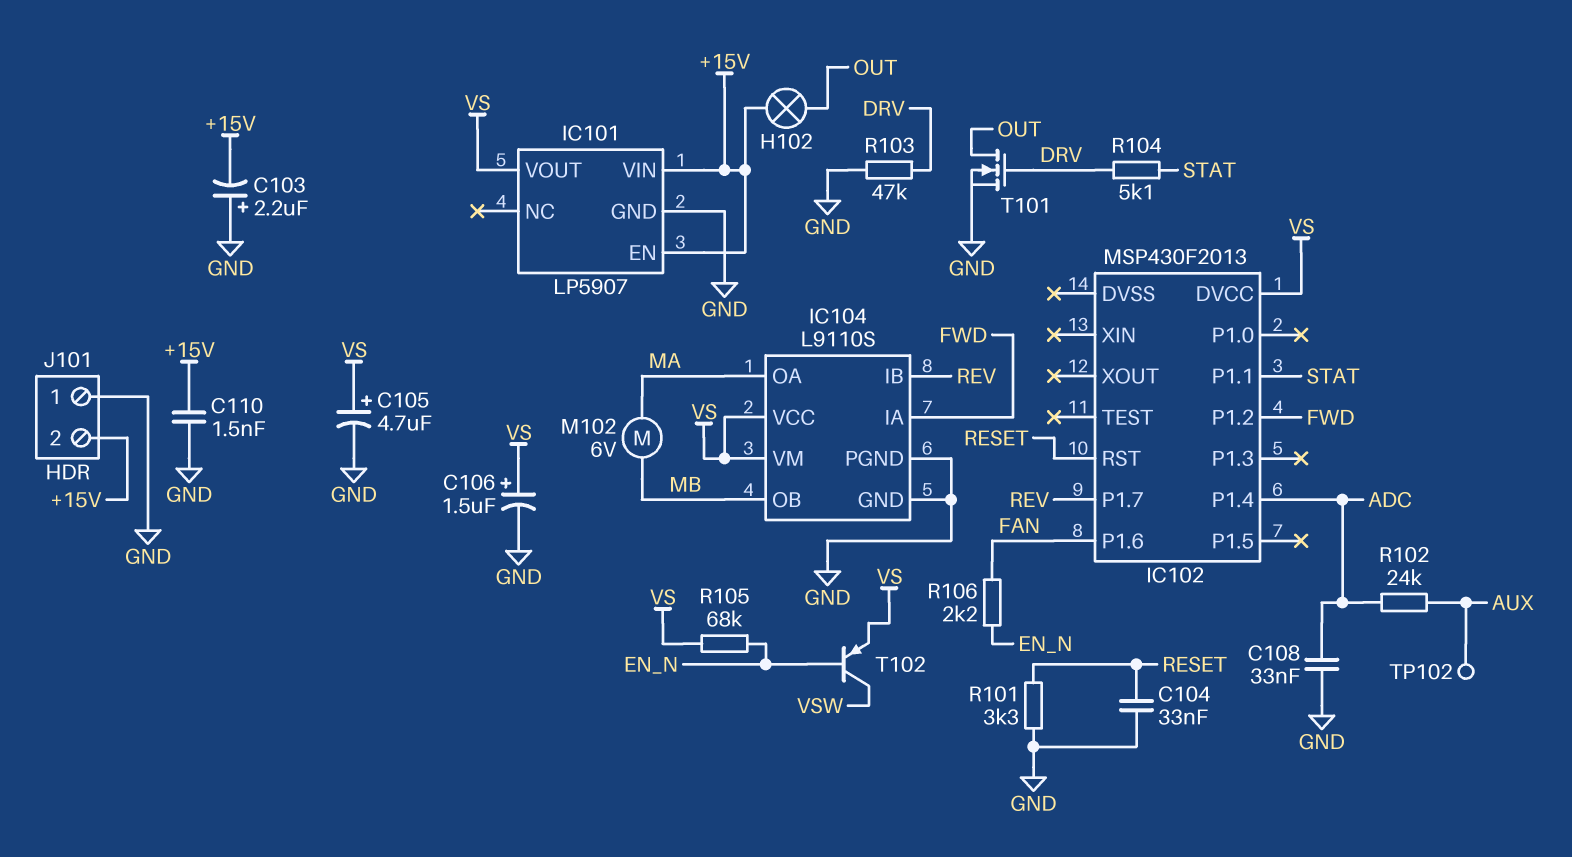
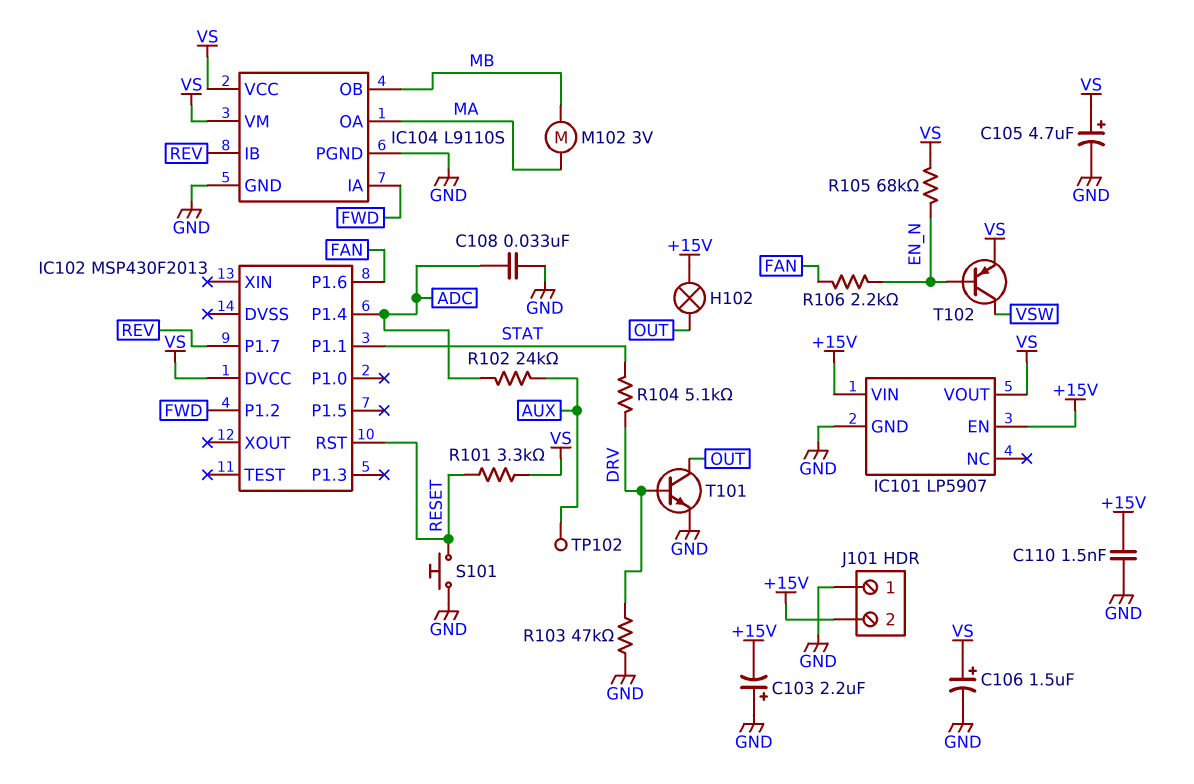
C104: 33nF (GND, RESET) -> none
M102: motor 6V (MA, MB) -> motor 3V (MA, MB)
R101: 3.3k (GND, RESET) -> 3.3k (RESET, VS)
S101: none -> button (GND, RESET)
T101: NMOS (G DRV, D OUT, S GND) -> NPN (B DRV, C OUT, E GND)

